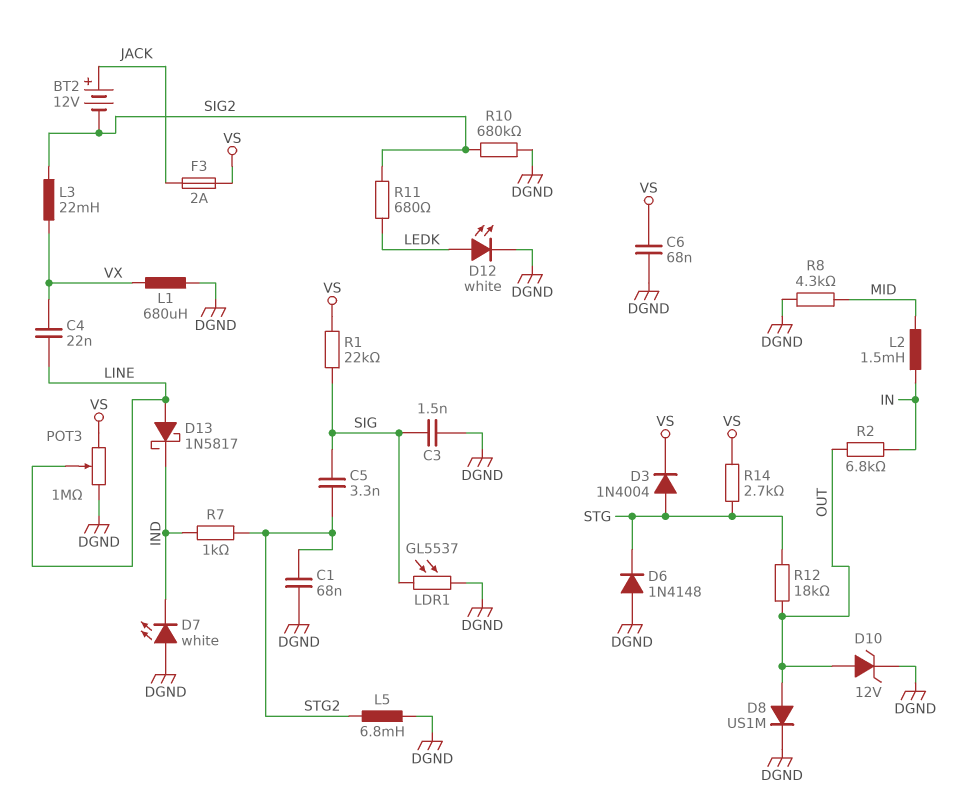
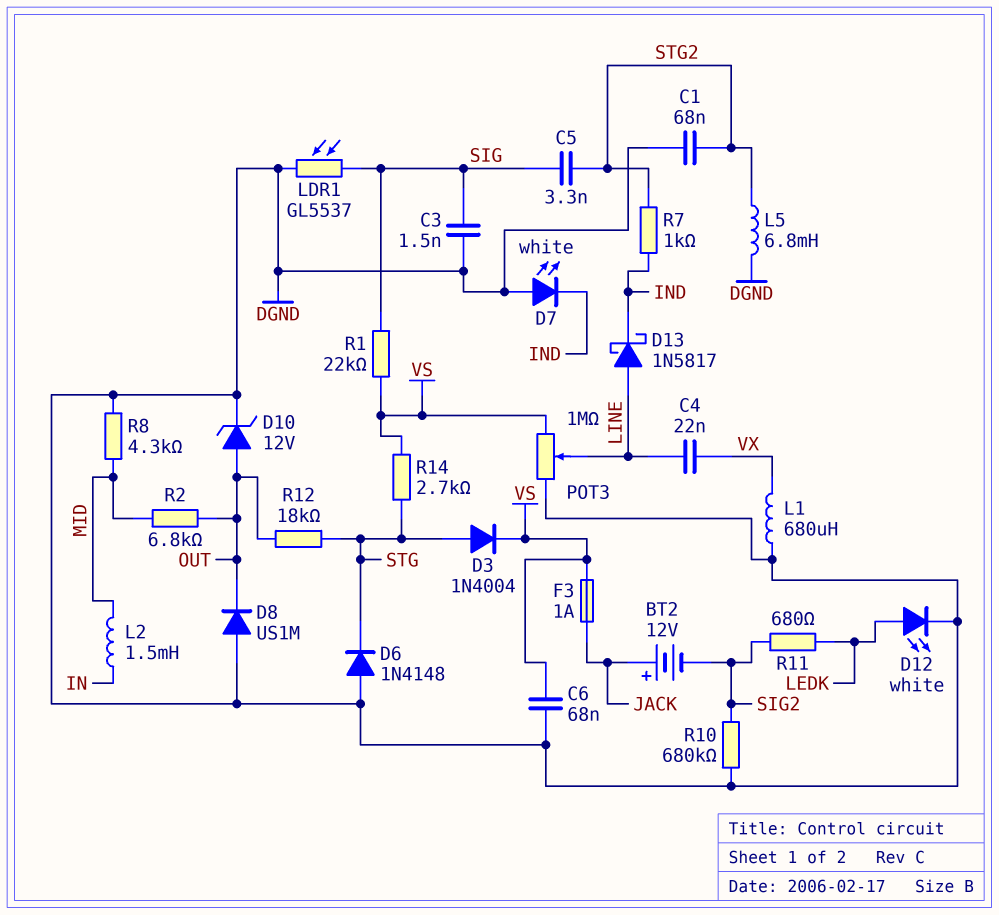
D8: diode US1M (A OUT, K DGND) -> diode US1M (A DGND, K OUT)
F3: 2A (JACK, VS) -> 1A (JACK, VS)
L3: 22mH (SIG2, VX) -> none
R2: 6.8k (IN, OUT) -> 6.8k (MID, OUT)

